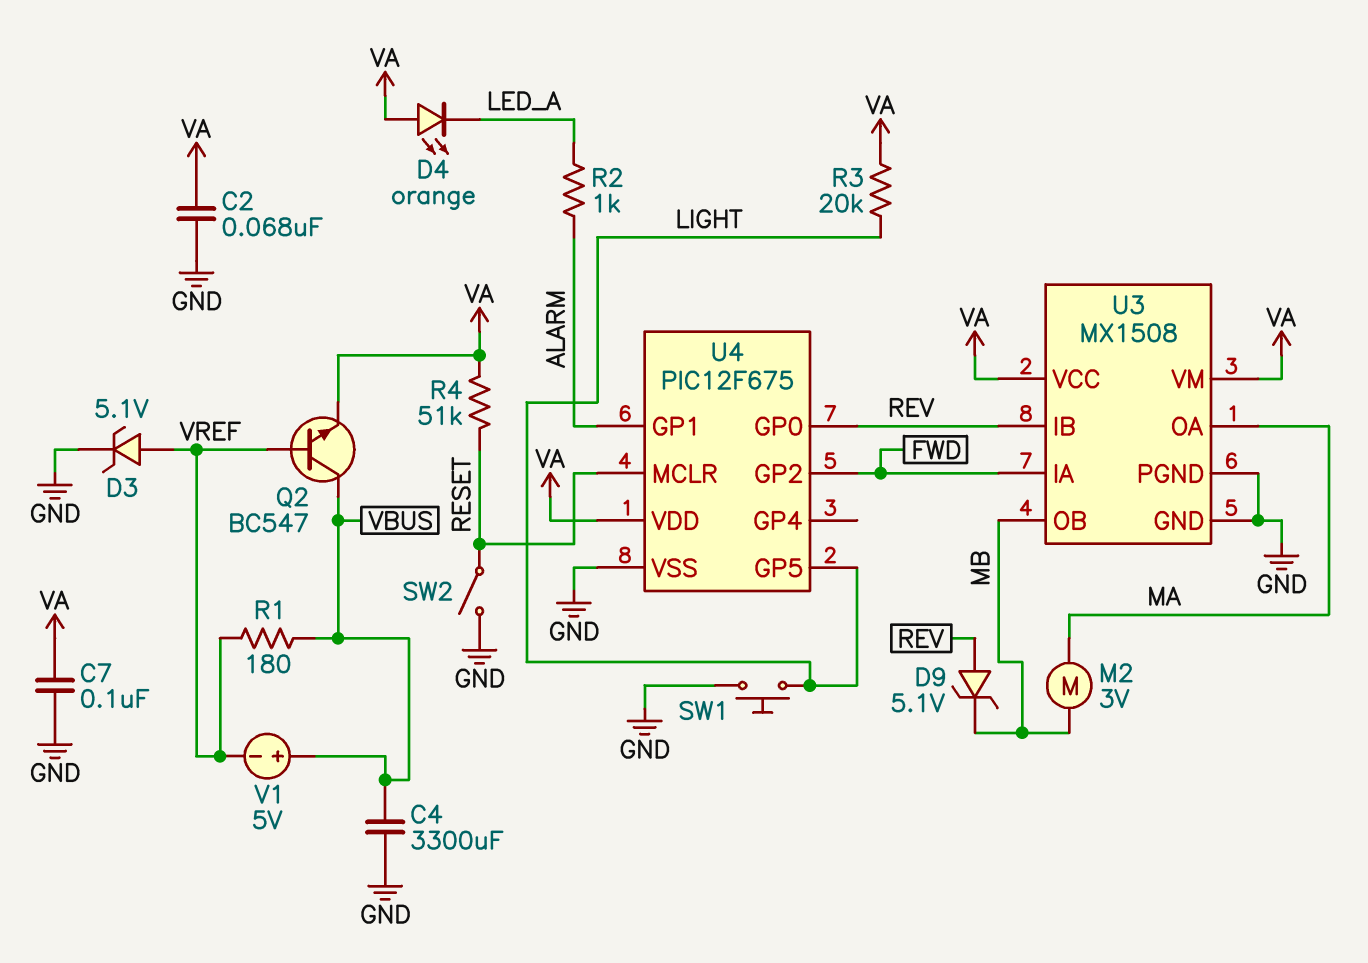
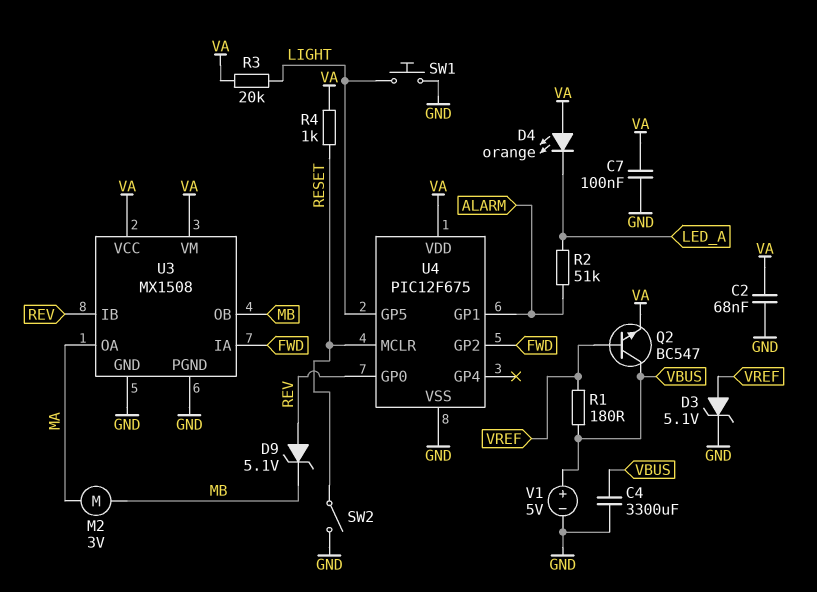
R2: 1k (ALARM, LED_A) -> 51k (ALARM, LED_A)
R4: 51k (RESET, VA) -> 1k (RESET, VA)
V1: 5V (plus VBUS, minus VREF) -> 5V (plus VBUS, minus GND)

